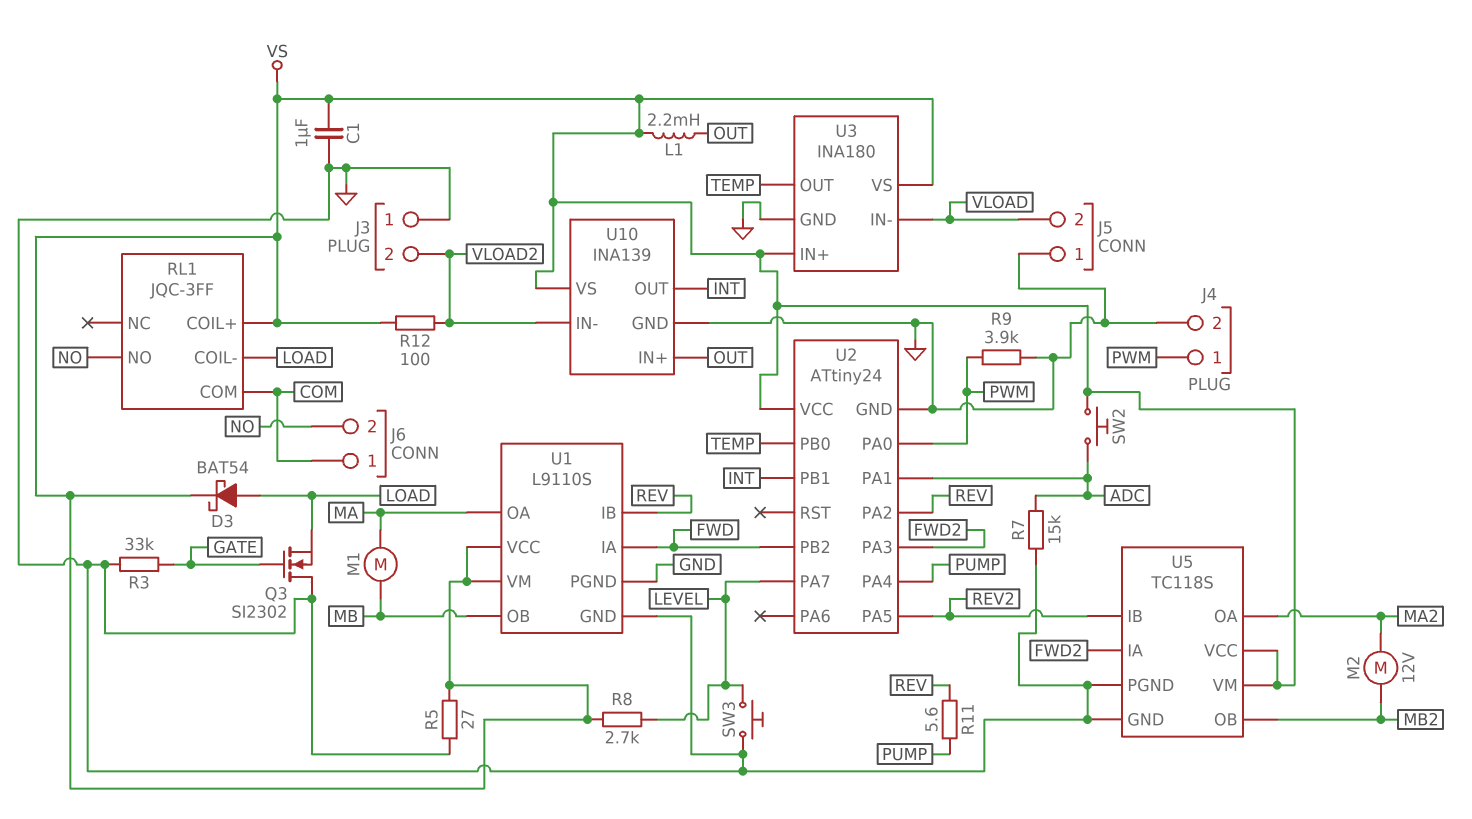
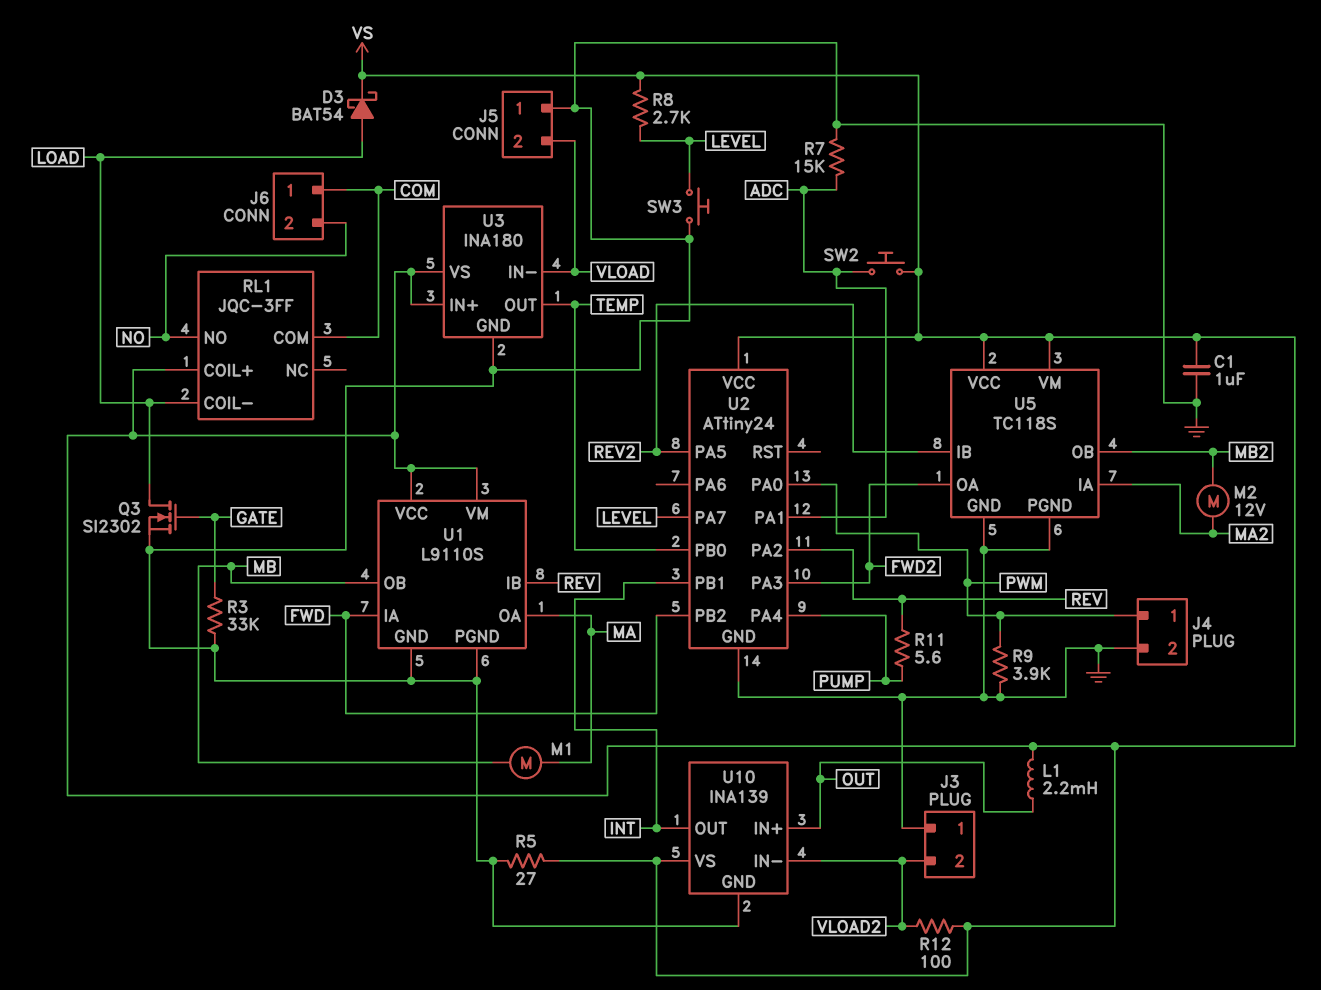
Q3: NMOS SI2302 (G GATE, D GND, S LOAD) -> NMOS SI2302 (G GATE, D LOAD, S GND)
U5 pin IA: FWD2 -> MA2
U5 pin OA: MA2 -> FWD2

